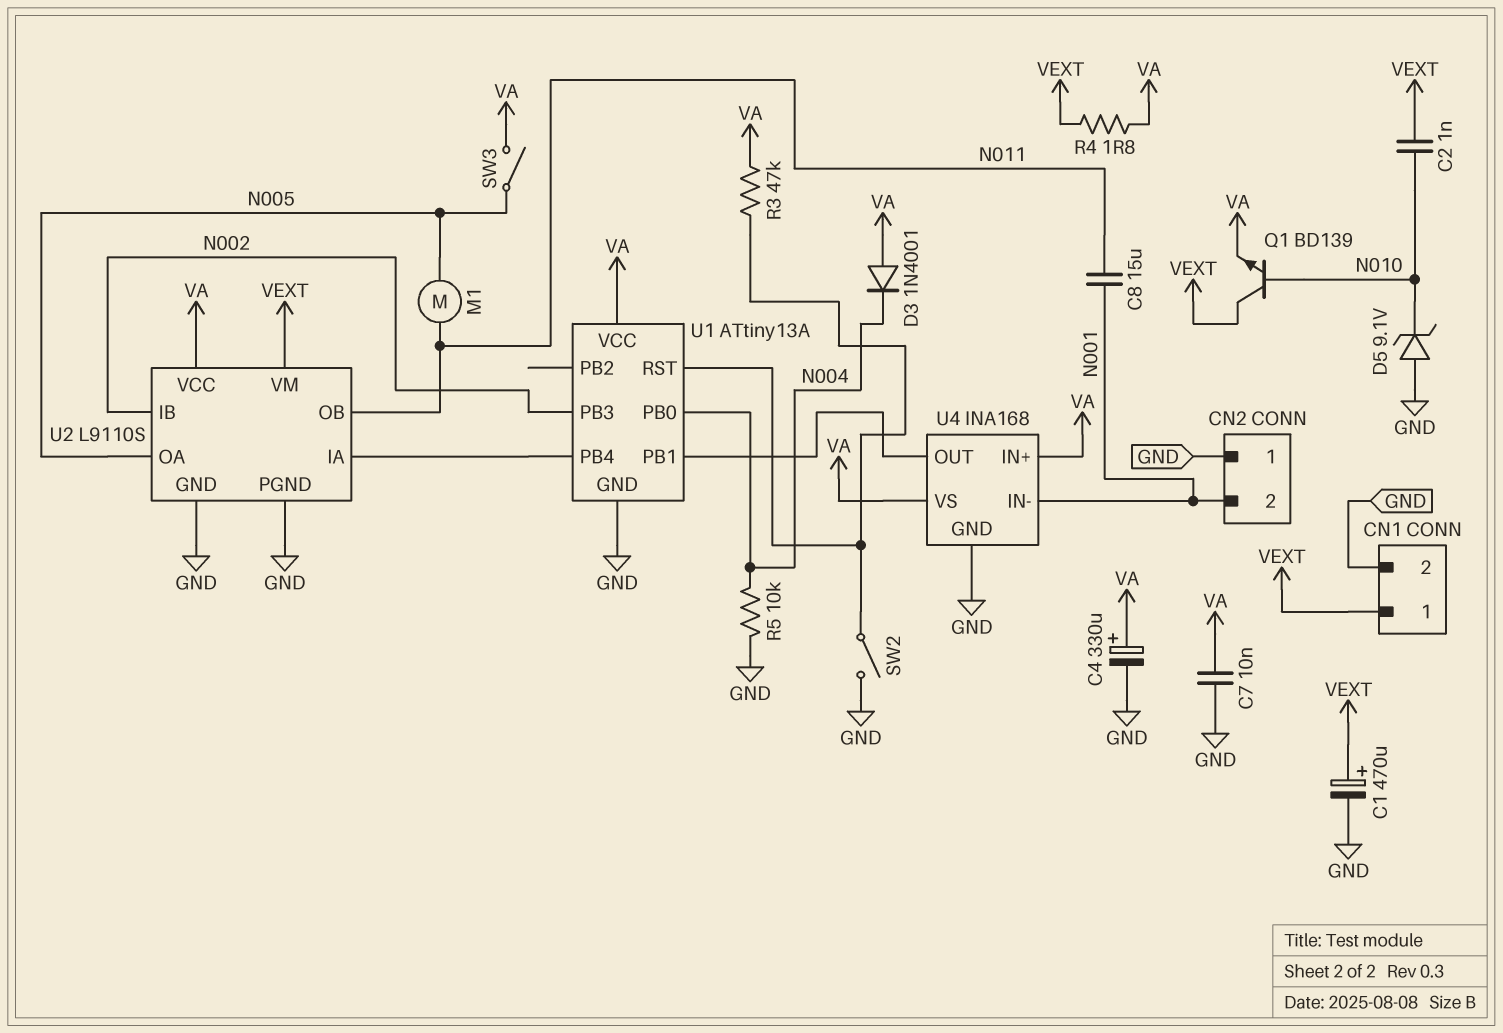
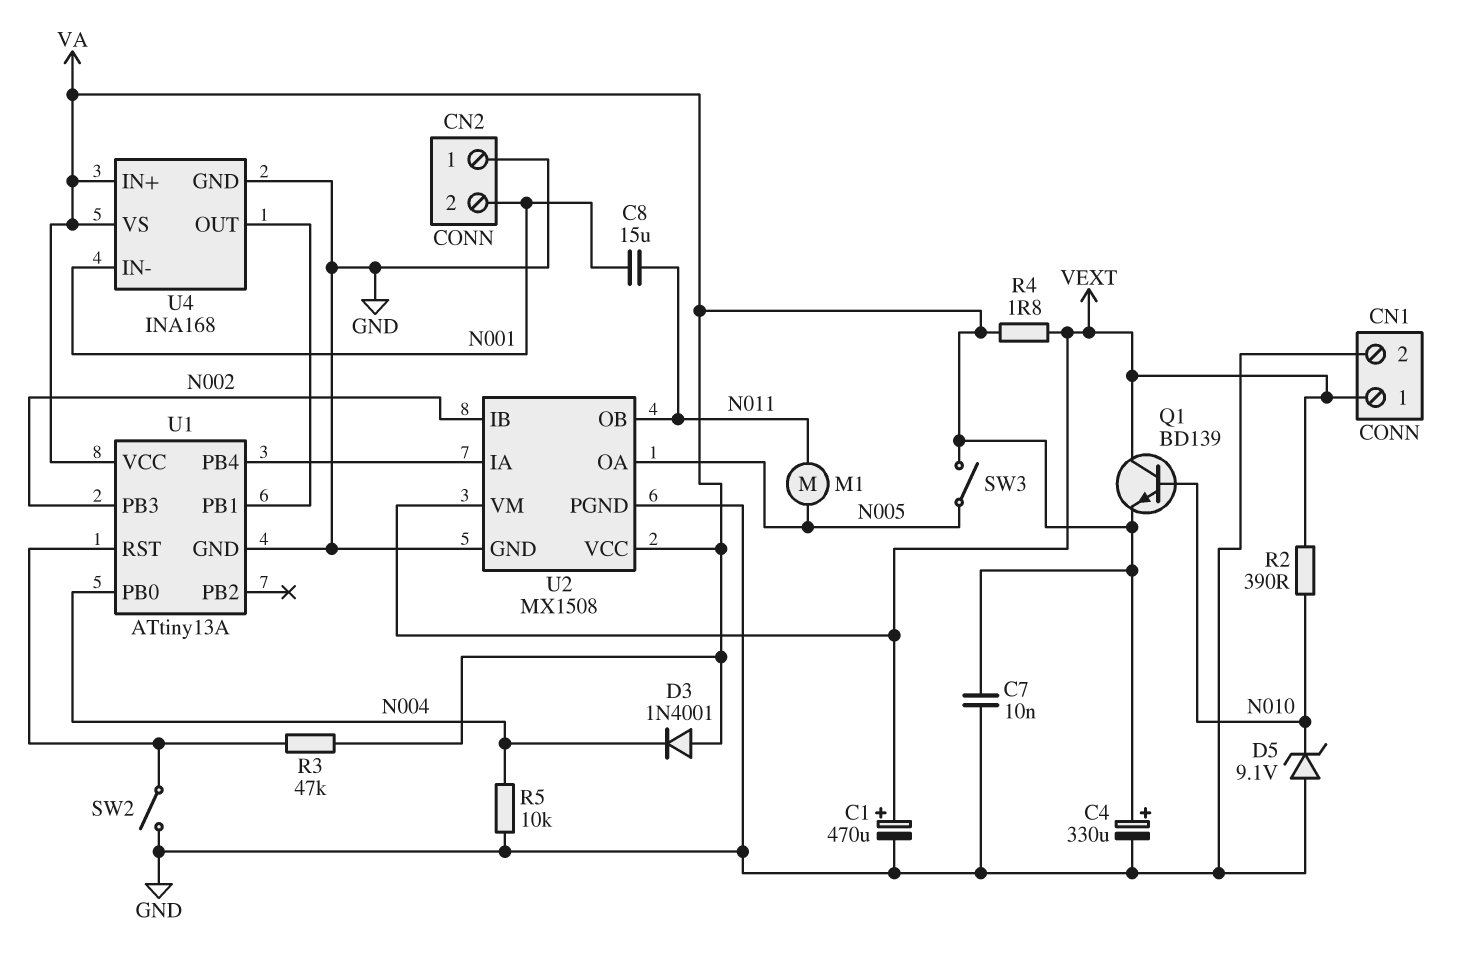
C2: 1nF (N010, VEXT) -> none
R2: none -> 390 (N010, VEXT)
U2: L9110S -> MX1508

